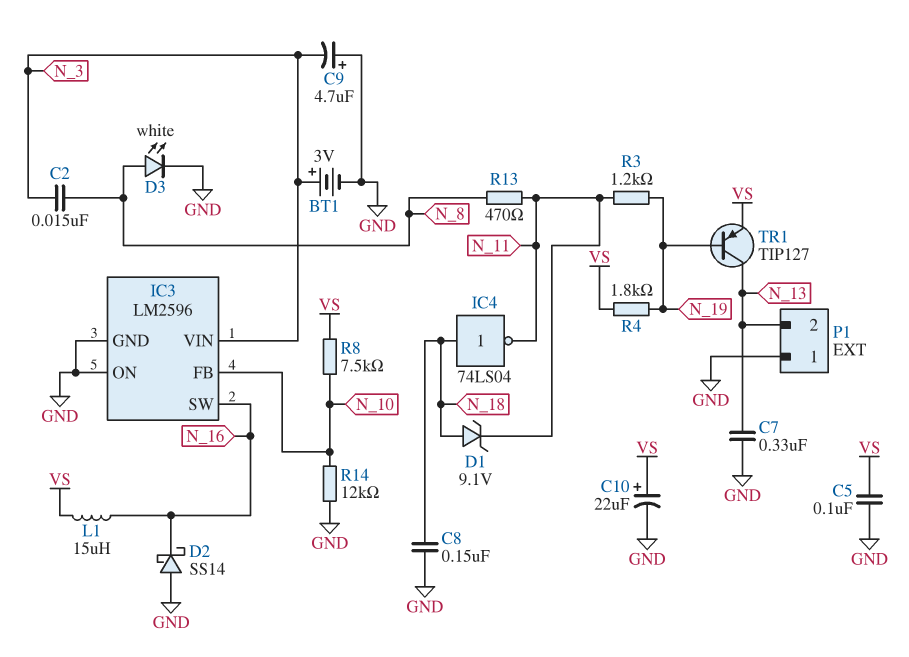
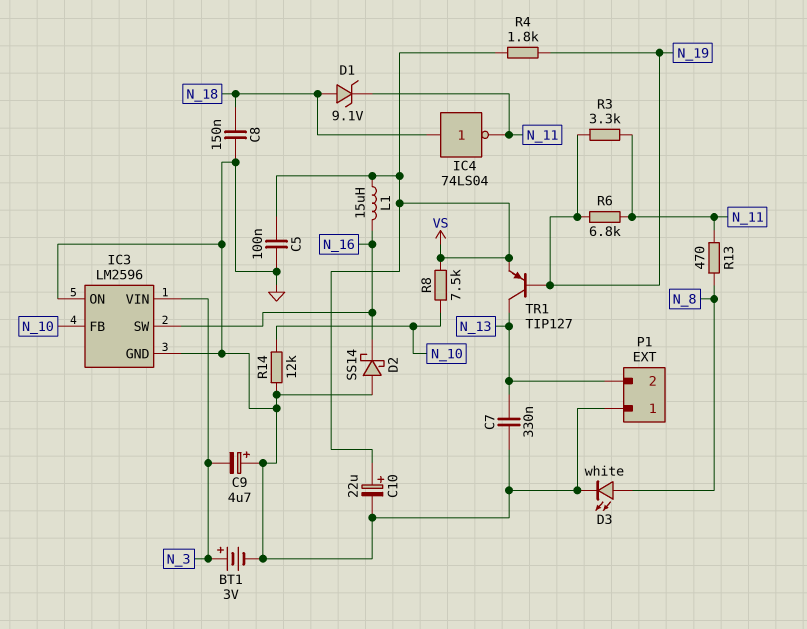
C2: 15nF (N_3, N_8) -> none
R3: 1.2k (N_11, N_19) -> 3.3k (N_11, N_19)
R6: none -> 6.8k (N_11, N_19)

